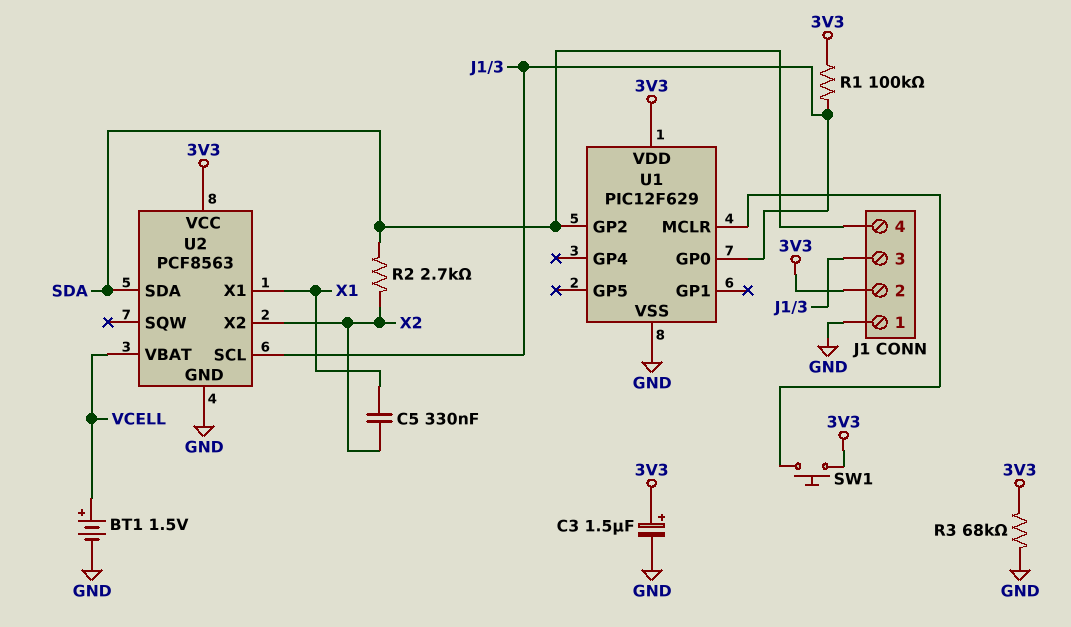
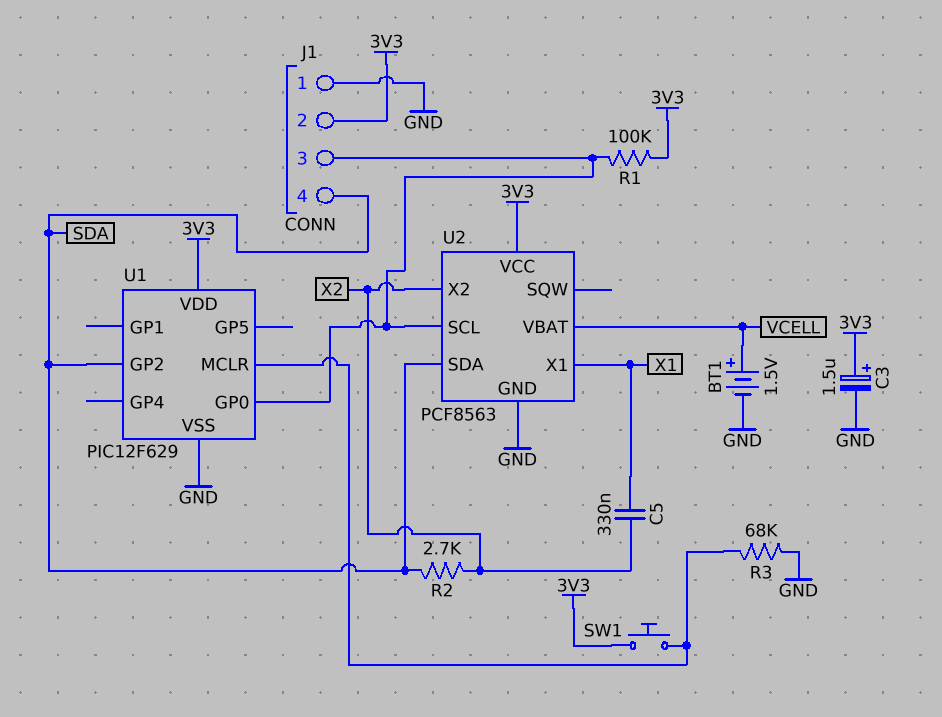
R3: 68k (3V3, GND) -> 68k (GND, U1/MCLR)

